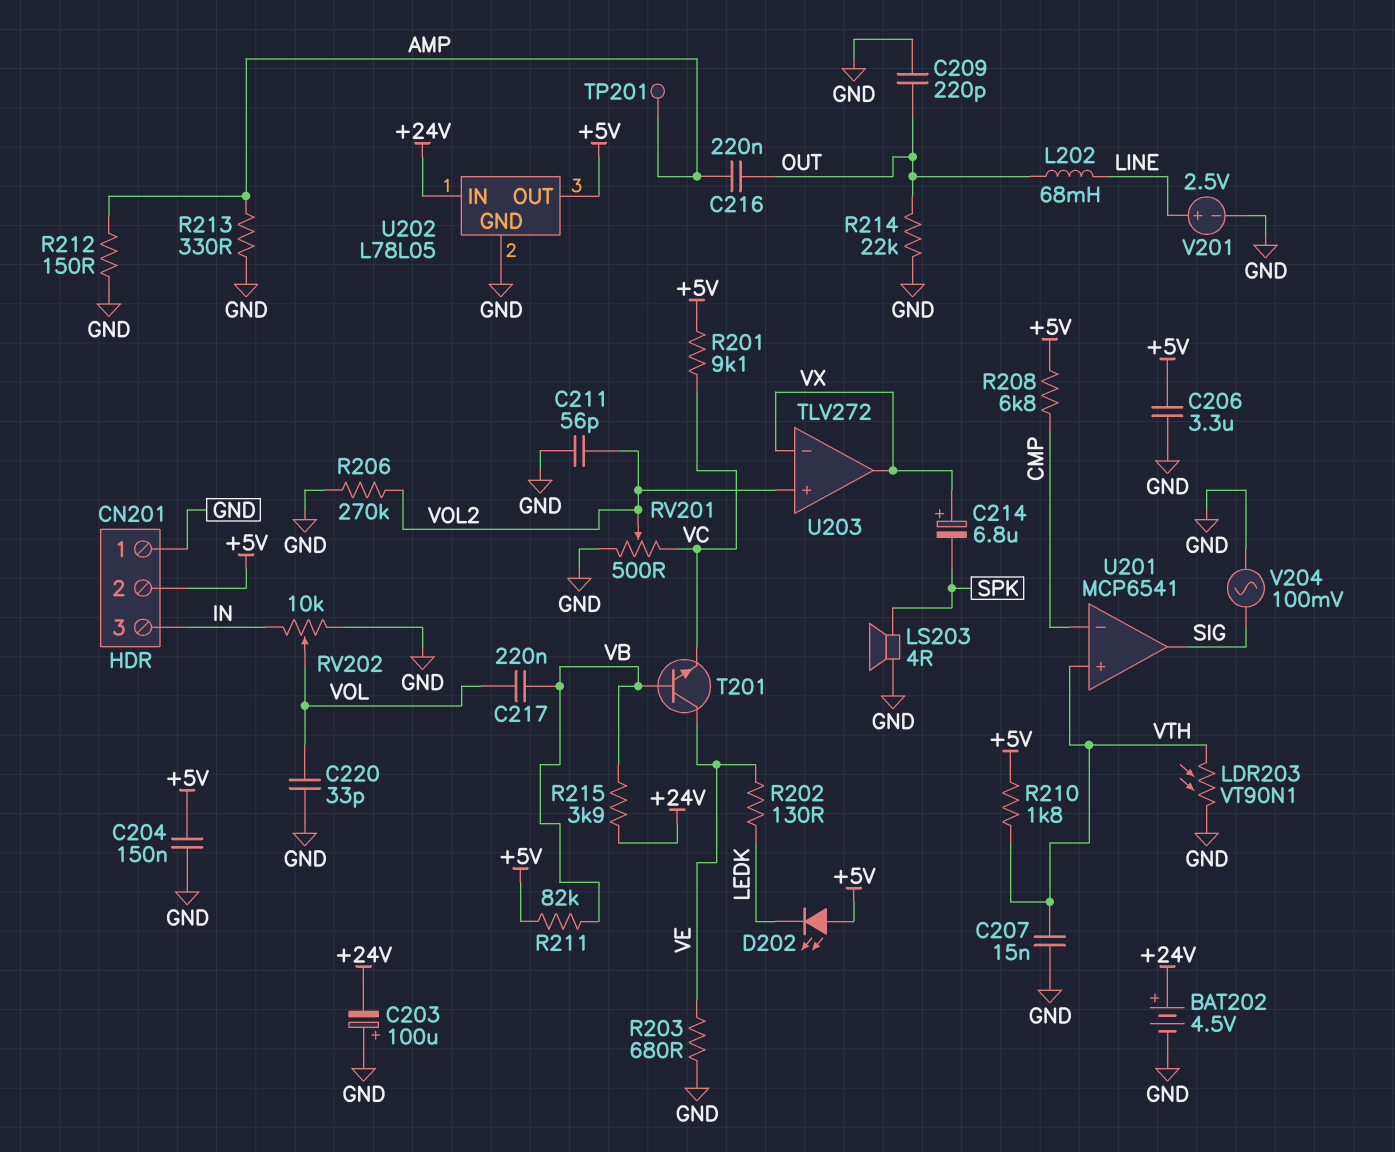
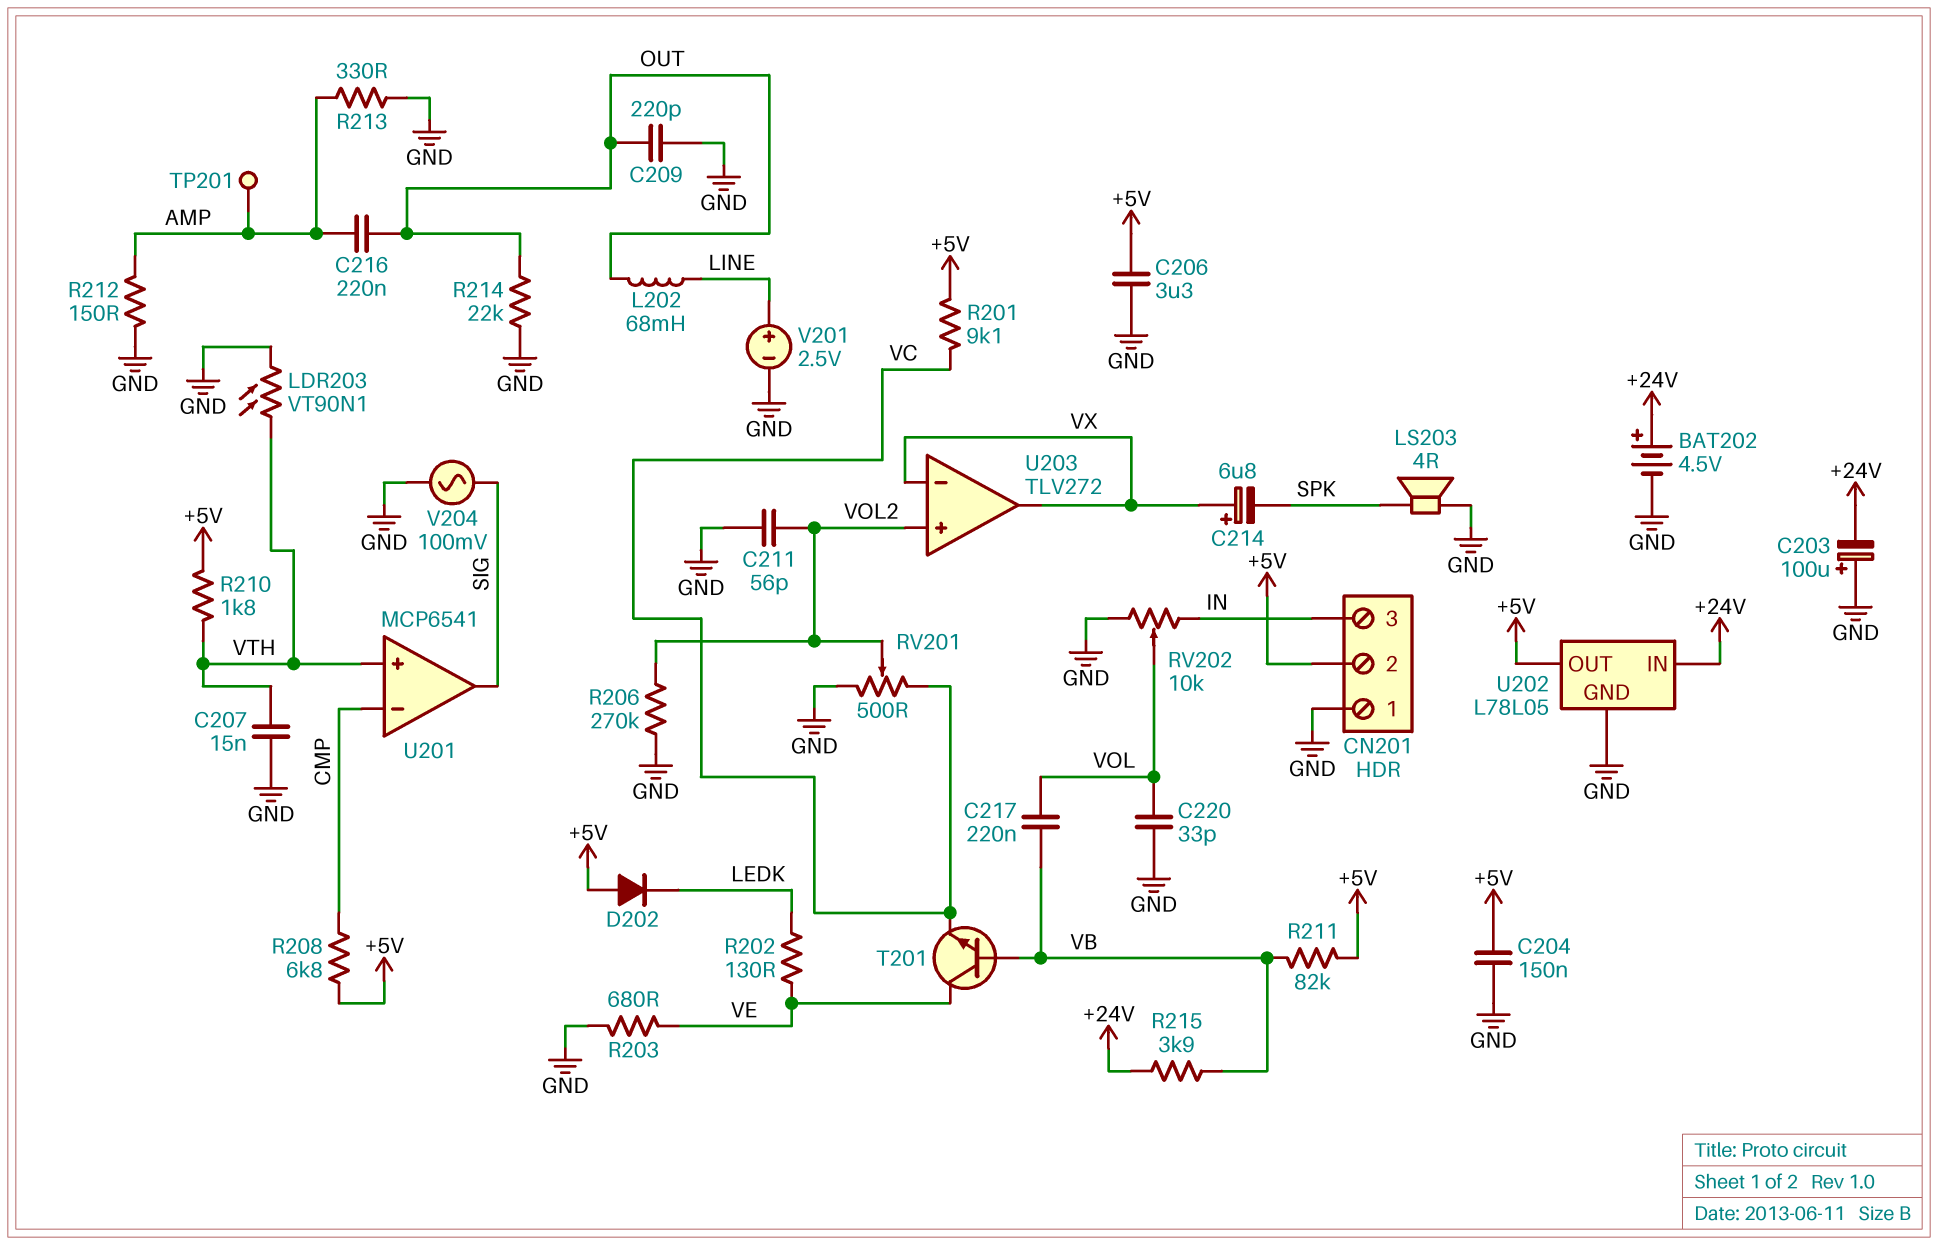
D202: LED (A +5V, K LEDK) -> diode (A +5V, K LEDK)

